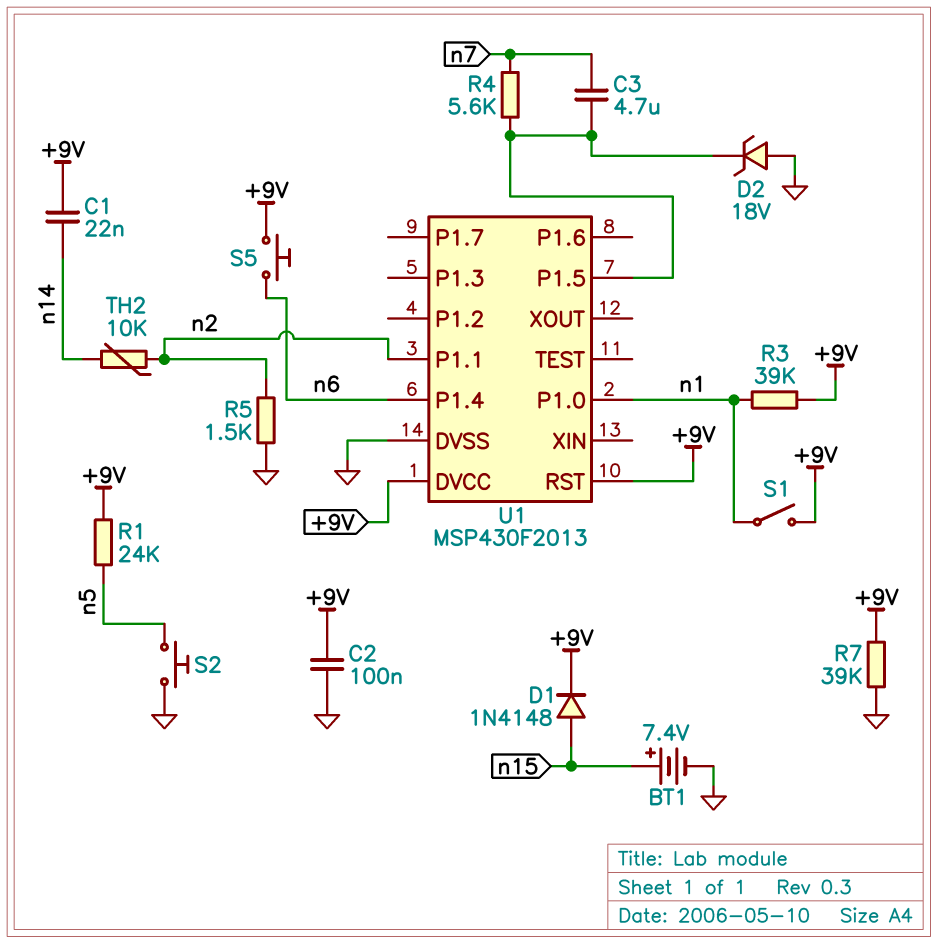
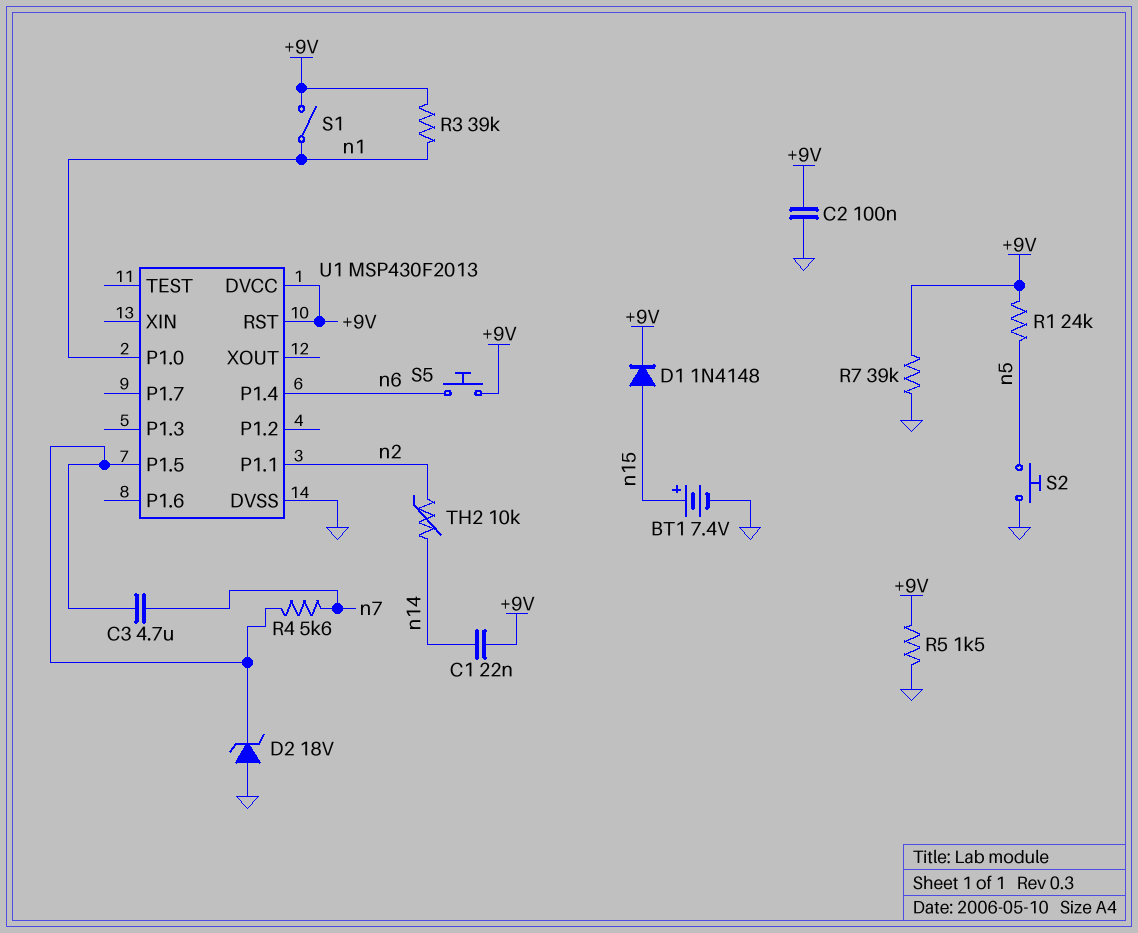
R5: 1.5k (GND, n2) -> 1.5k (+9V, GND)

